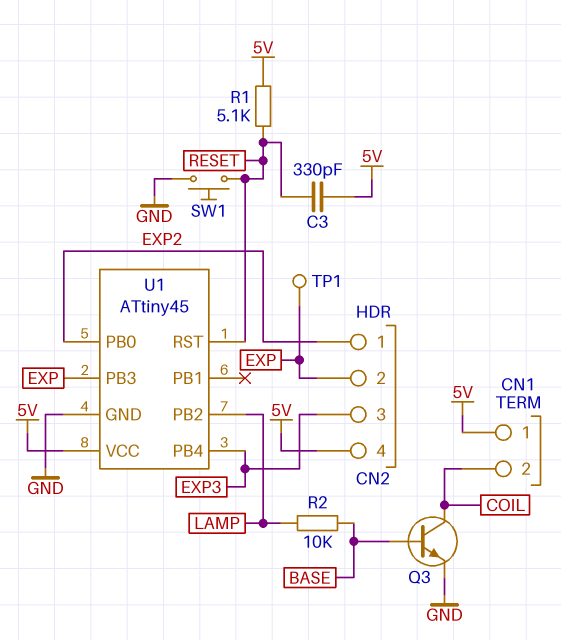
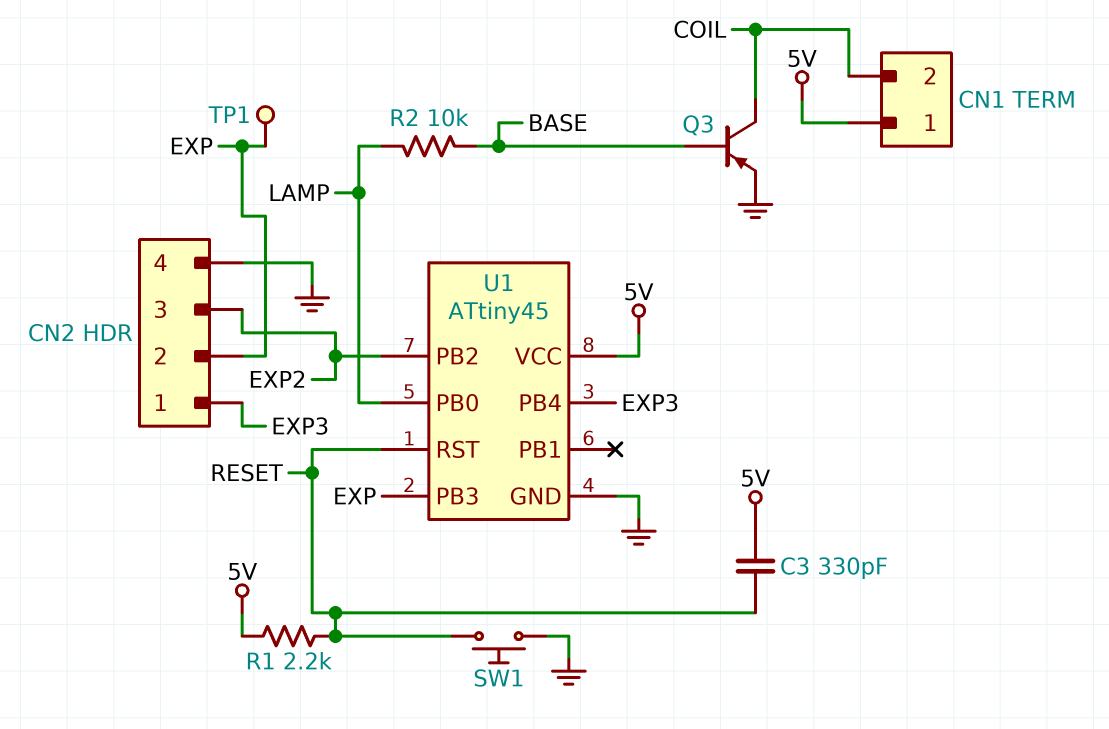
CN2 pin 1: EXP2 -> EXP3
CN2 pin 3: EXP3 -> EXP2
CN2 pin 4: 5V -> GND
Q3: NPN (B BASE, C COIL, E GND) -> PNP (B BASE, C COIL, E GND)
R1: 5.1k (5V, RESET) -> 2.2k (5V, RESET)
U1 pin PB0: EXP2 -> LAMP
U1 pin PB2: LAMP -> EXP2

